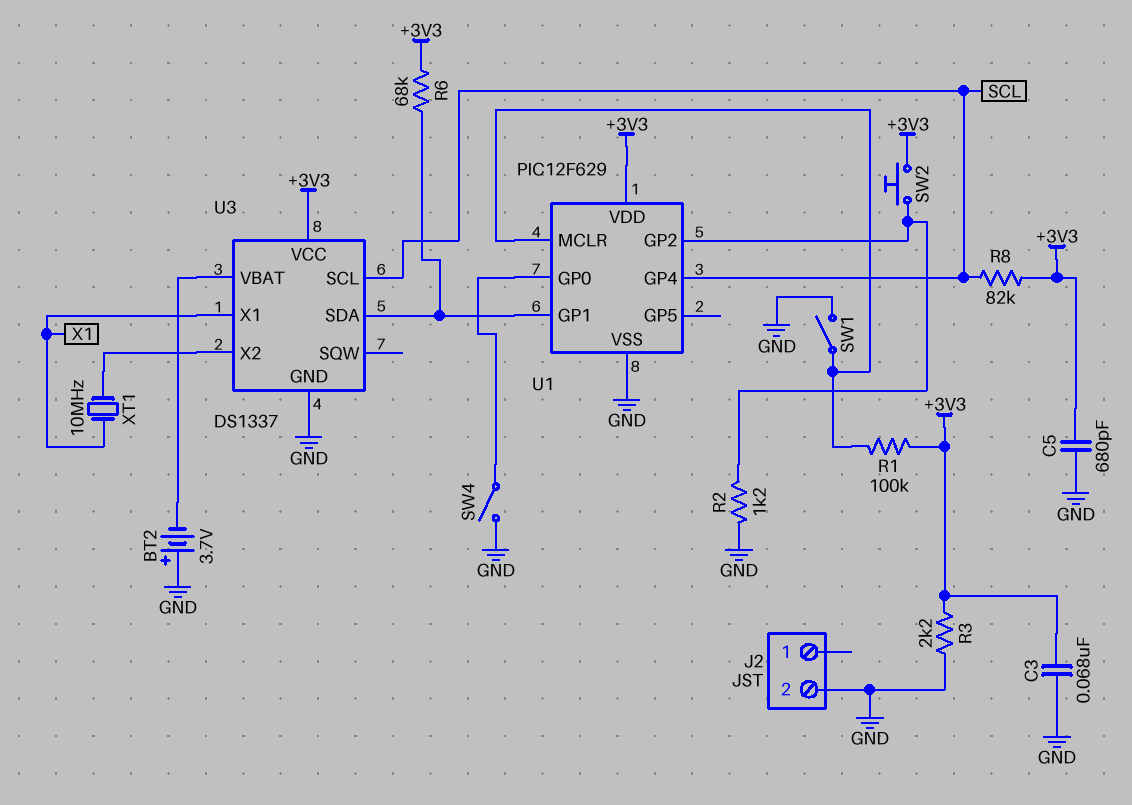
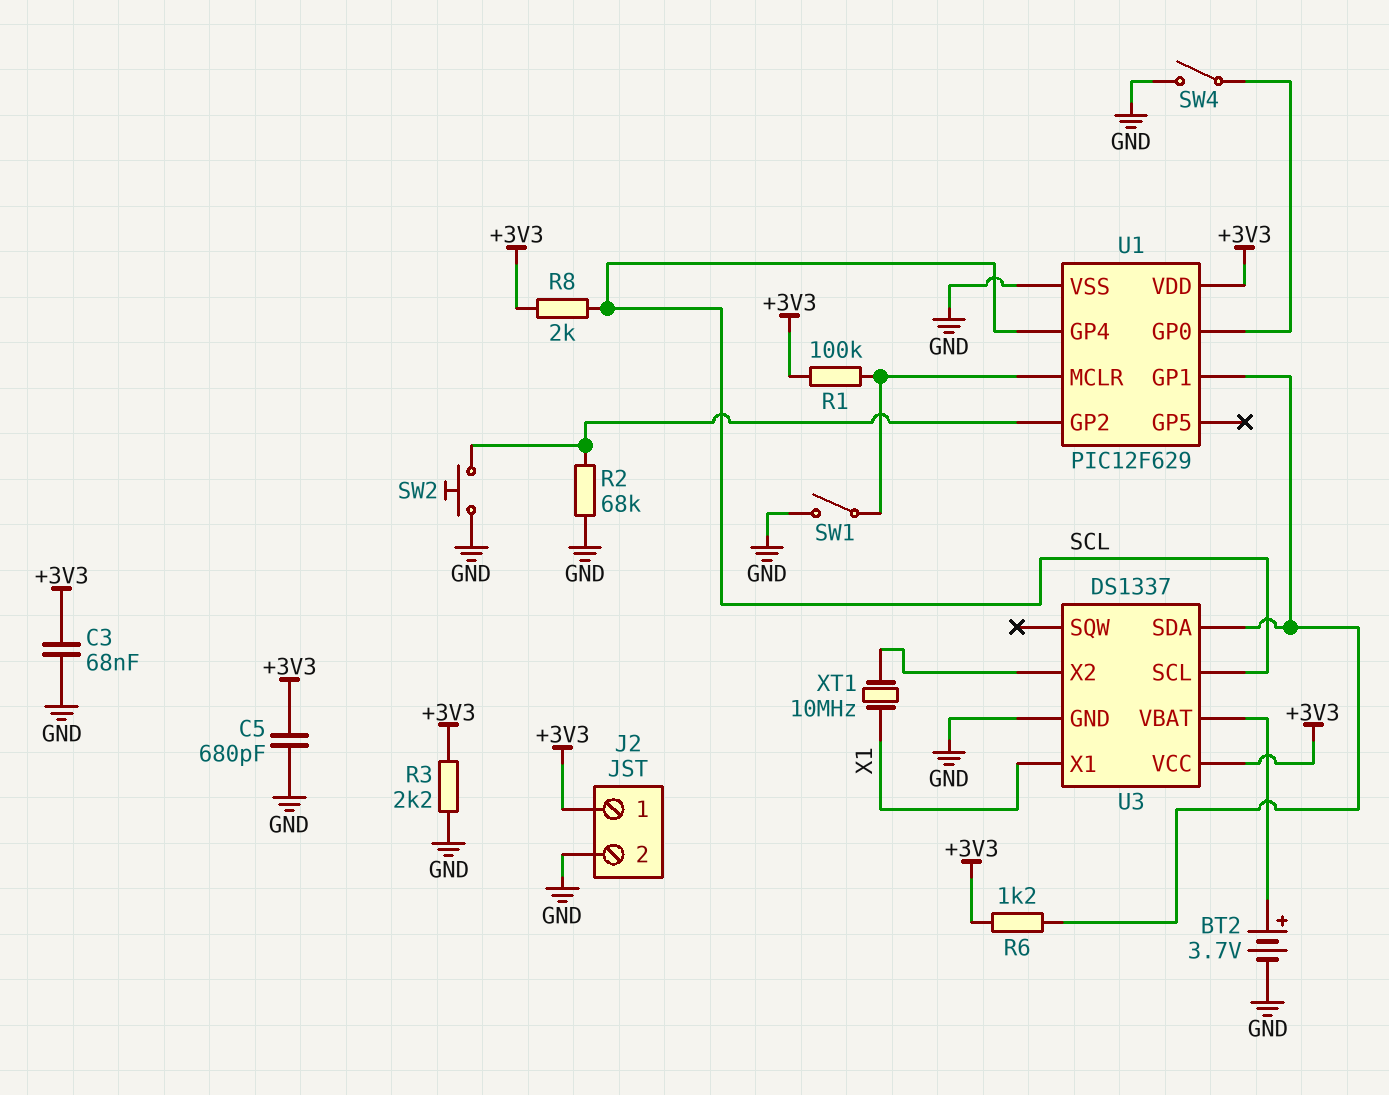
BT2: 3.7V (plus GND, minus U3/VBAT) -> 3.7V (plus U3/VBAT, minus GND)
J2 pin 1: none -> +3V3
R2: 1.2k (GND, U1/GP2) -> 68k (GND, U1/GP2)
R6: 68k (+3V3, U1/GP1) -> 1.2k (+3V3, U1/GP1)
R8: 82k (+3V3, SCL) -> 2k (+3V3, SCL)
SW2: button (+3V3, U1/GP2) -> button (GND, U1/GP2)

